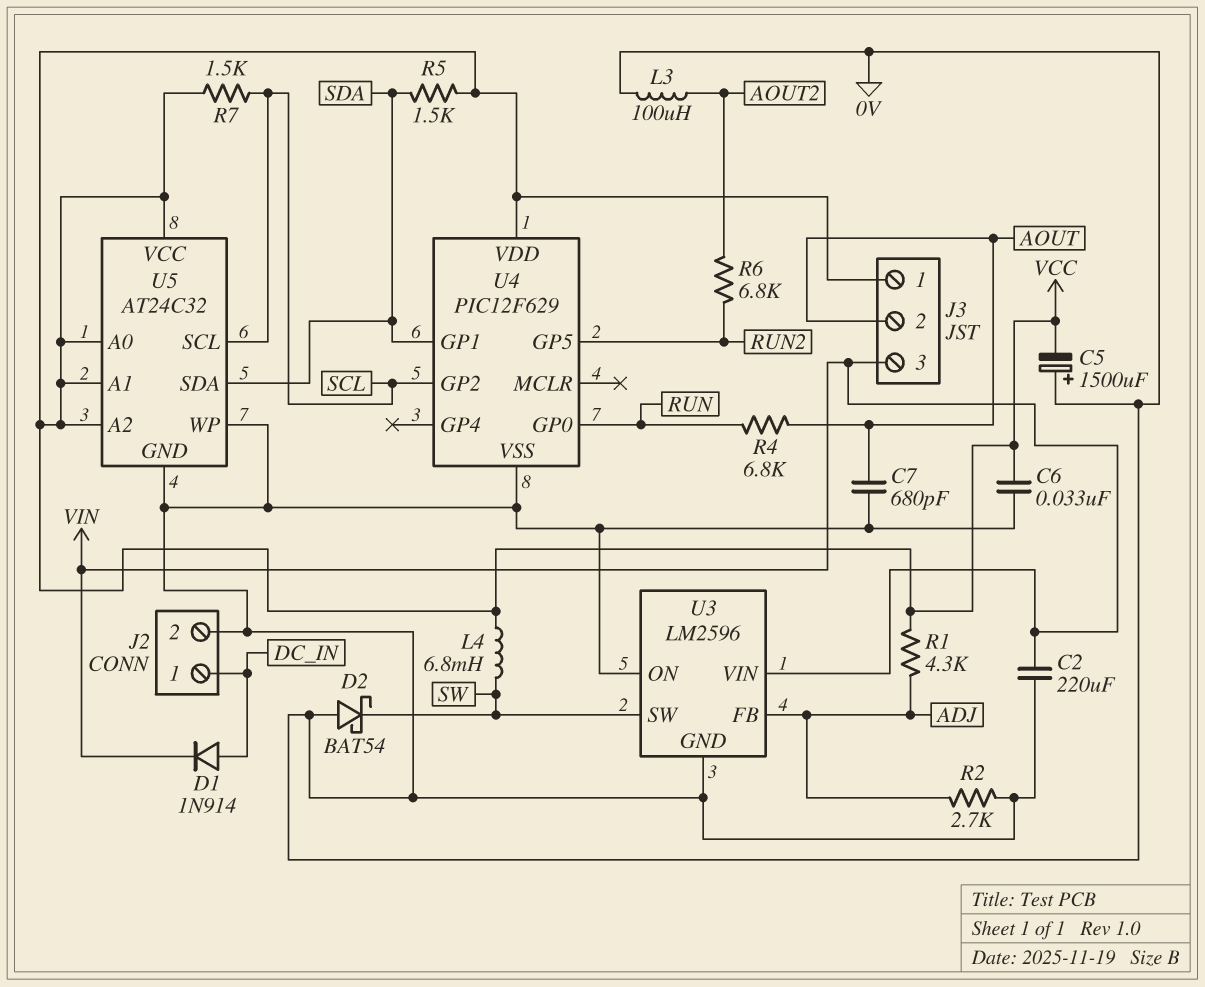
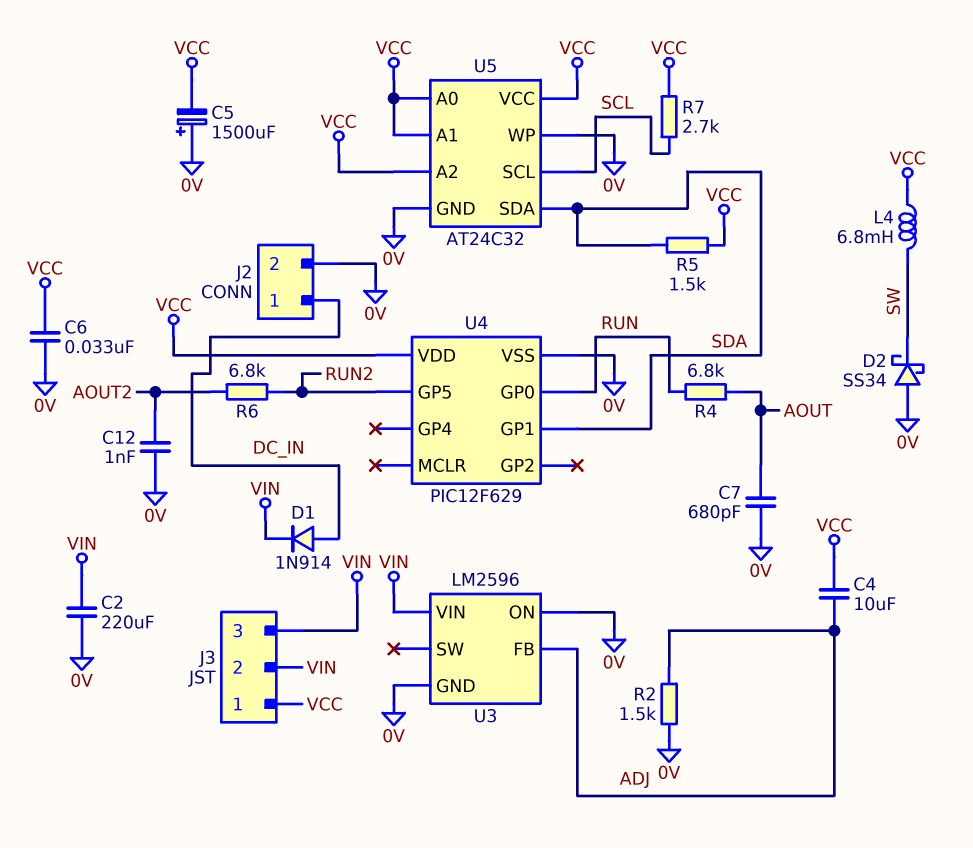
C4: none -> 10uF (ADJ, VCC)
C12: none -> 1nF (0V, AOUT2)
D2: schottky BAT54 (A 0V, K SW) -> schottky SS34 (A 0V, K SW)
J3 pin 2: AOUT -> VIN
L3: 100uH (0V, AOUT2) -> none
R1: 4.3k (ADJ, VCC) -> none
R2: 2.7k (0V, ADJ) -> 1.5k (0V, ADJ)
R7: 1.5k (SCL, VCC) -> 2.7k (SCL, VCC)
U3 pin SW: SW -> none
U4 pin GP2: SCL -> none

